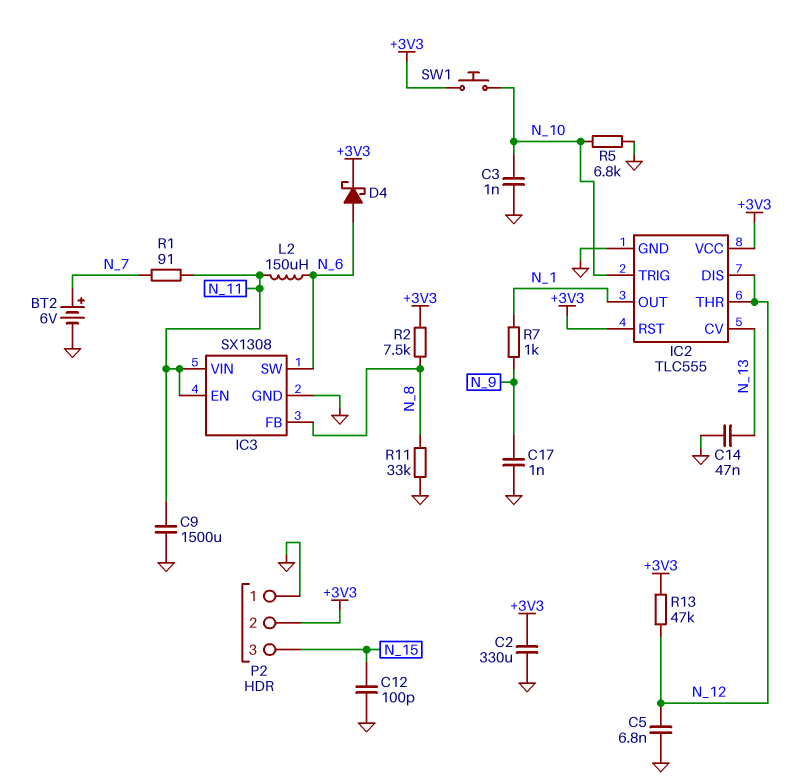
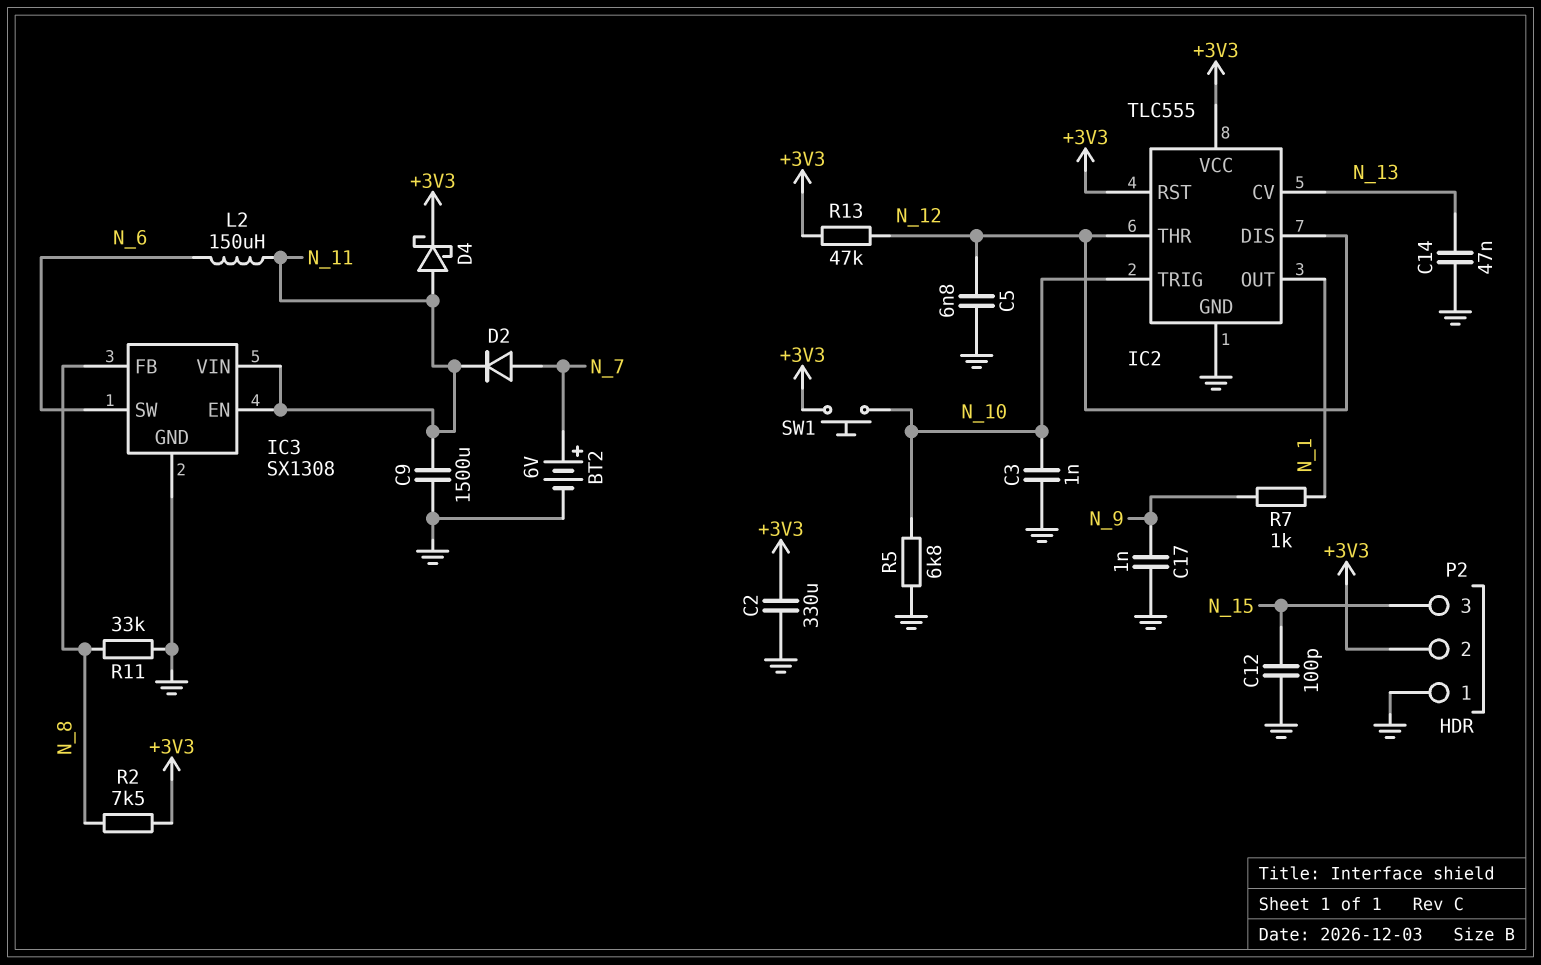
D2: none -> diode (A N_7, K N_11)
D4: schottky (A N_6, K +3V3) -> schottky (A N_11, K +3V3)
R1: 91 (N_7, N_11) -> none

